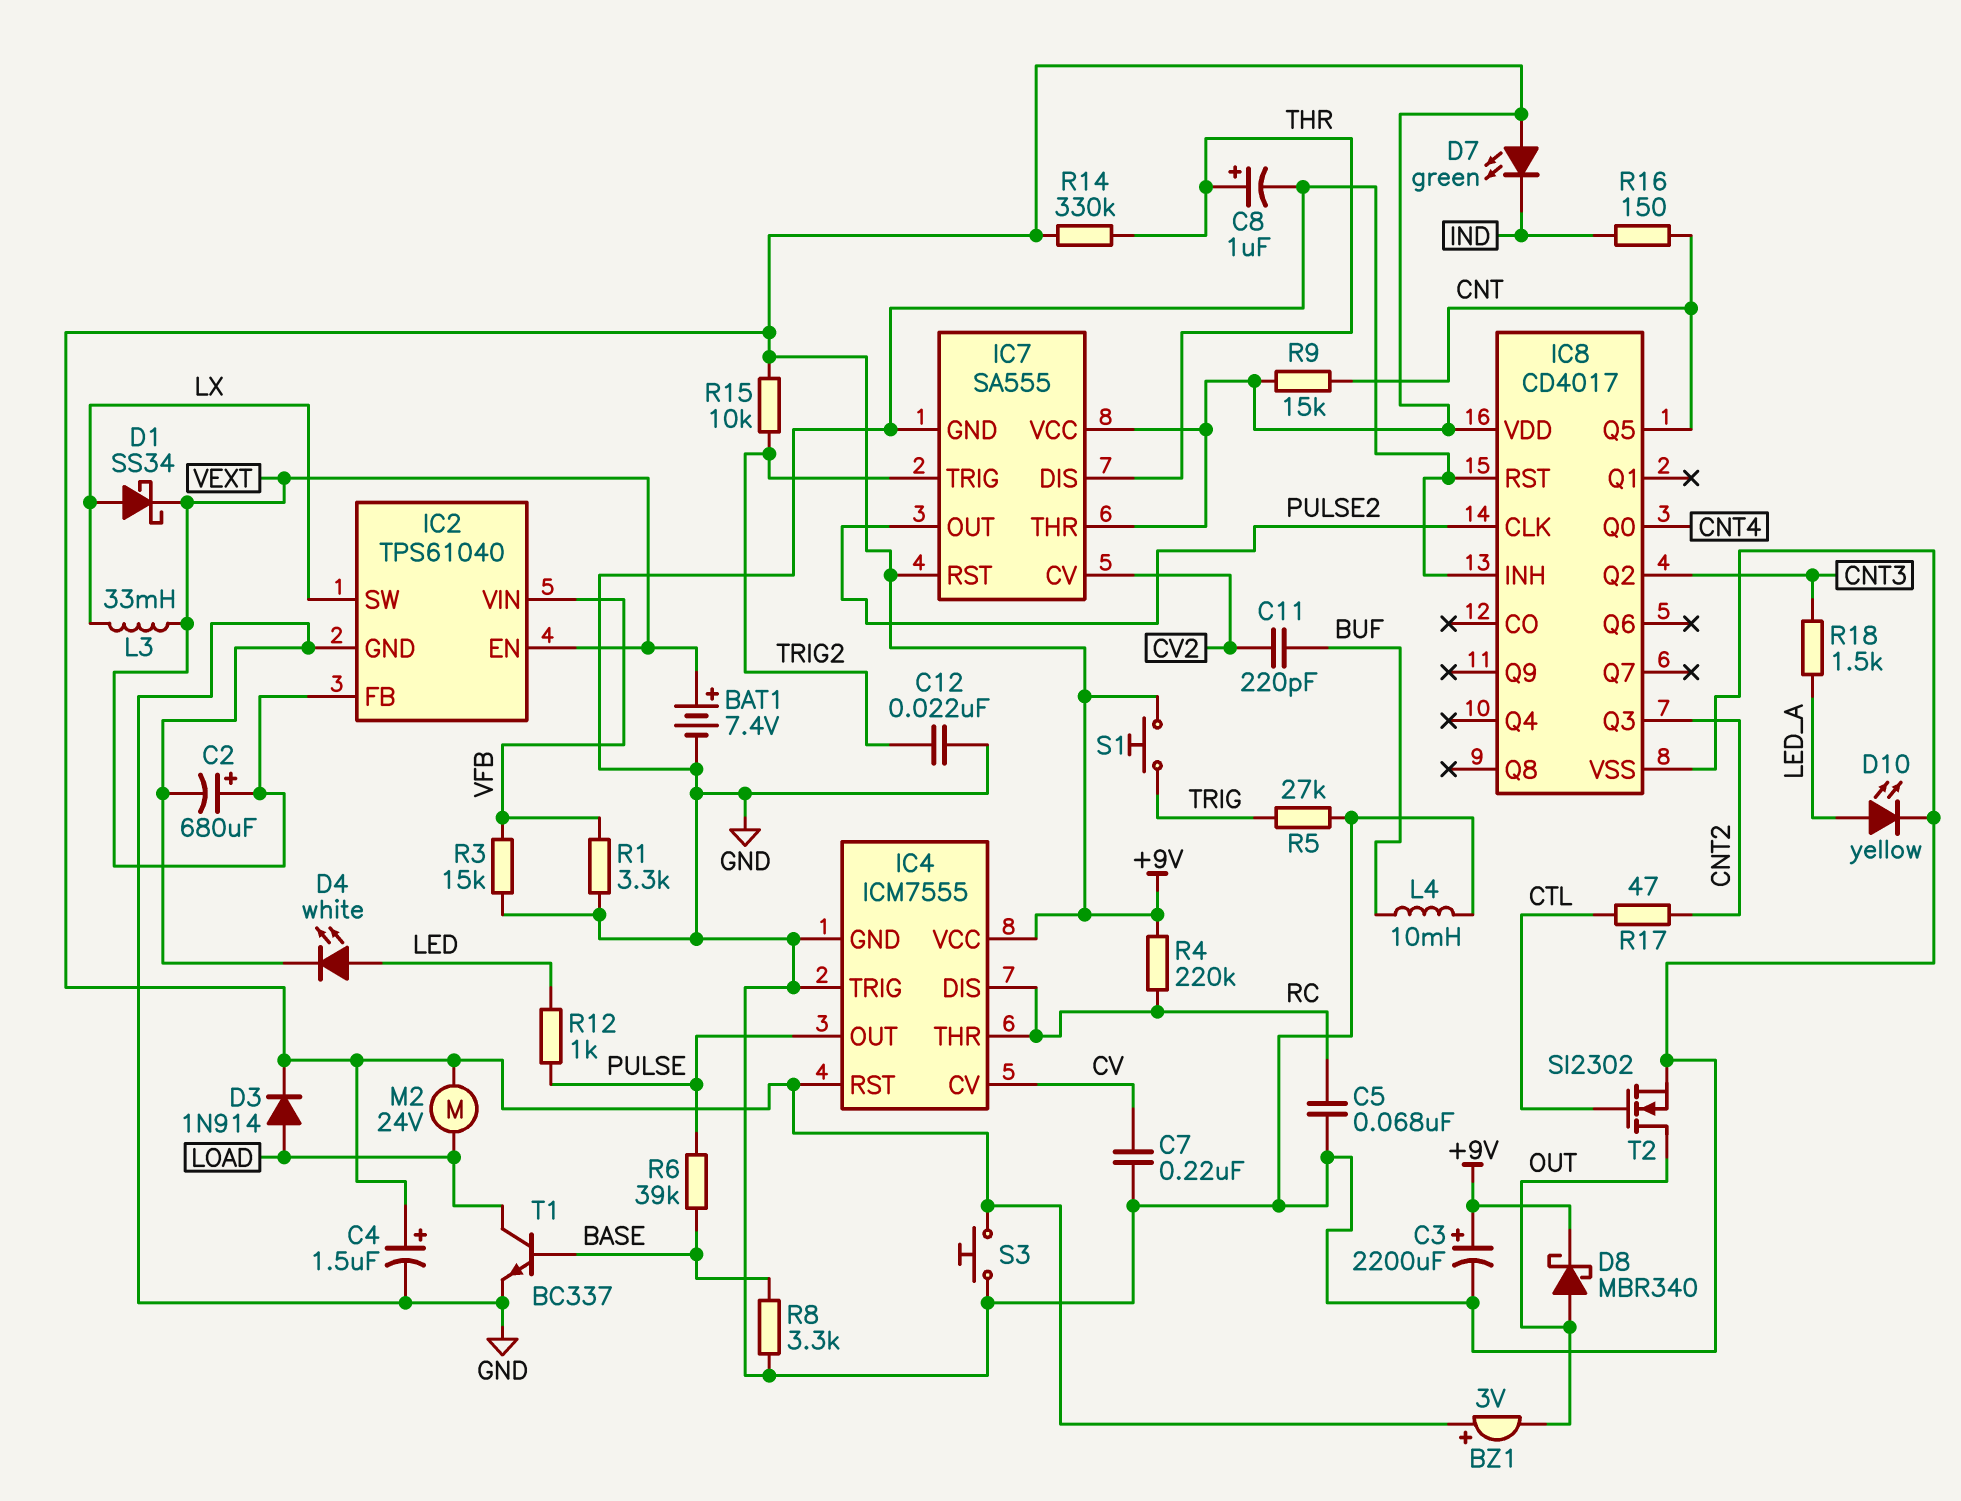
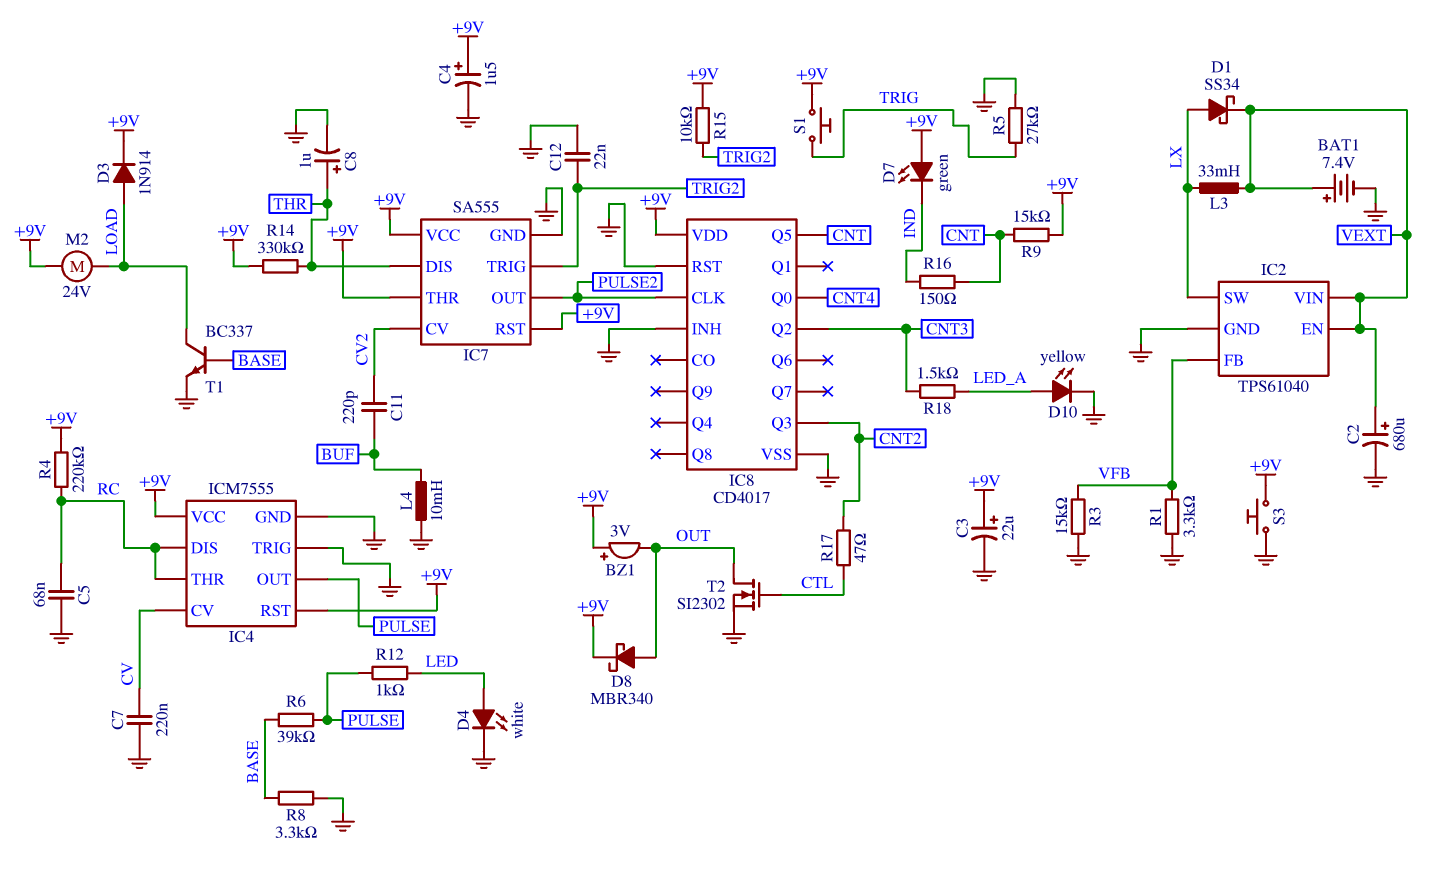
C3: 2200uF (plus +9V, minus GND) -> 22uF (plus +9V, minus GND)
IC2 pin FB: VEXT -> VFB
IC2 pin VIN: VFB -> VEXT

